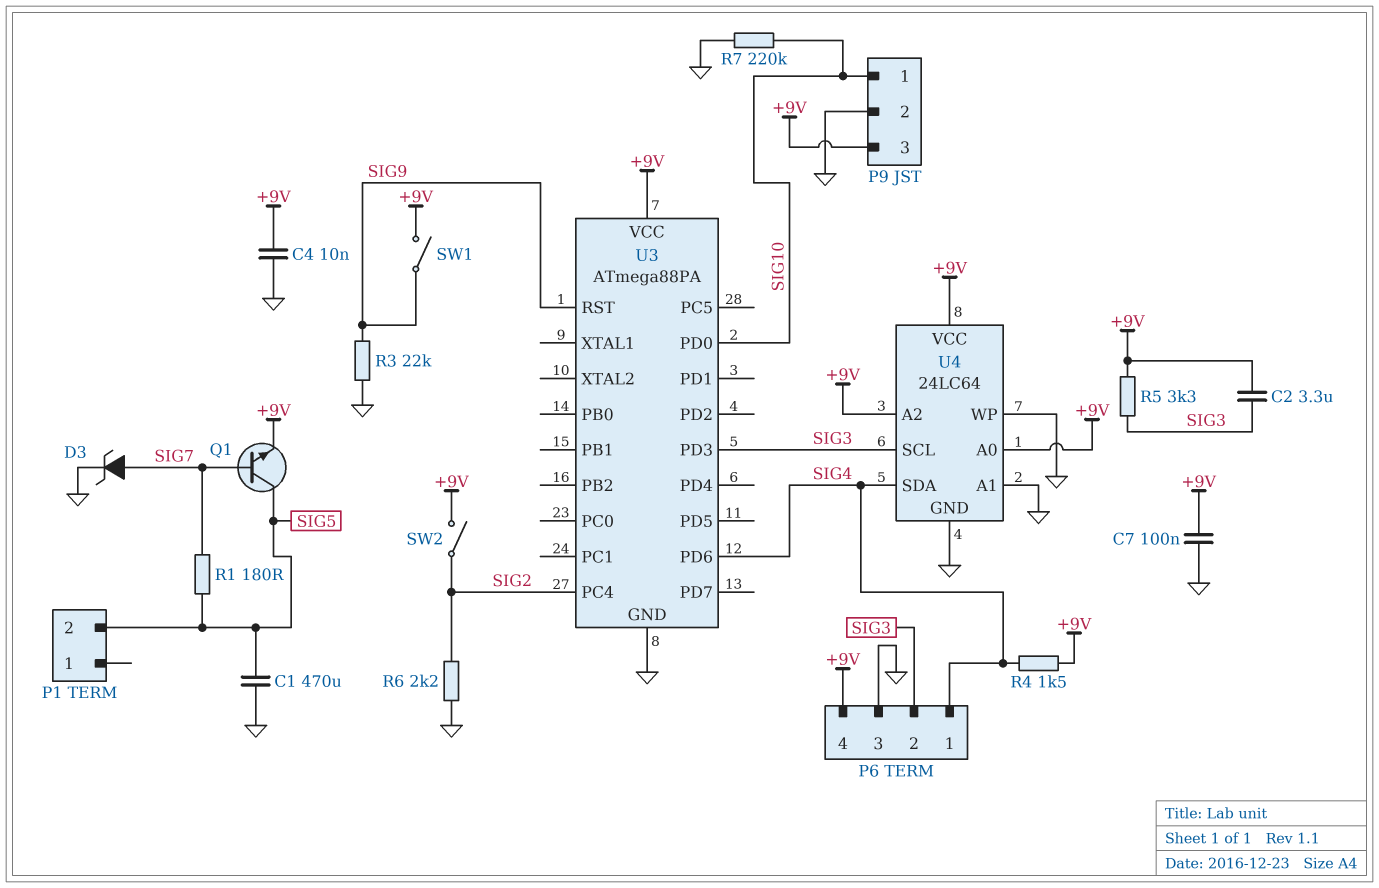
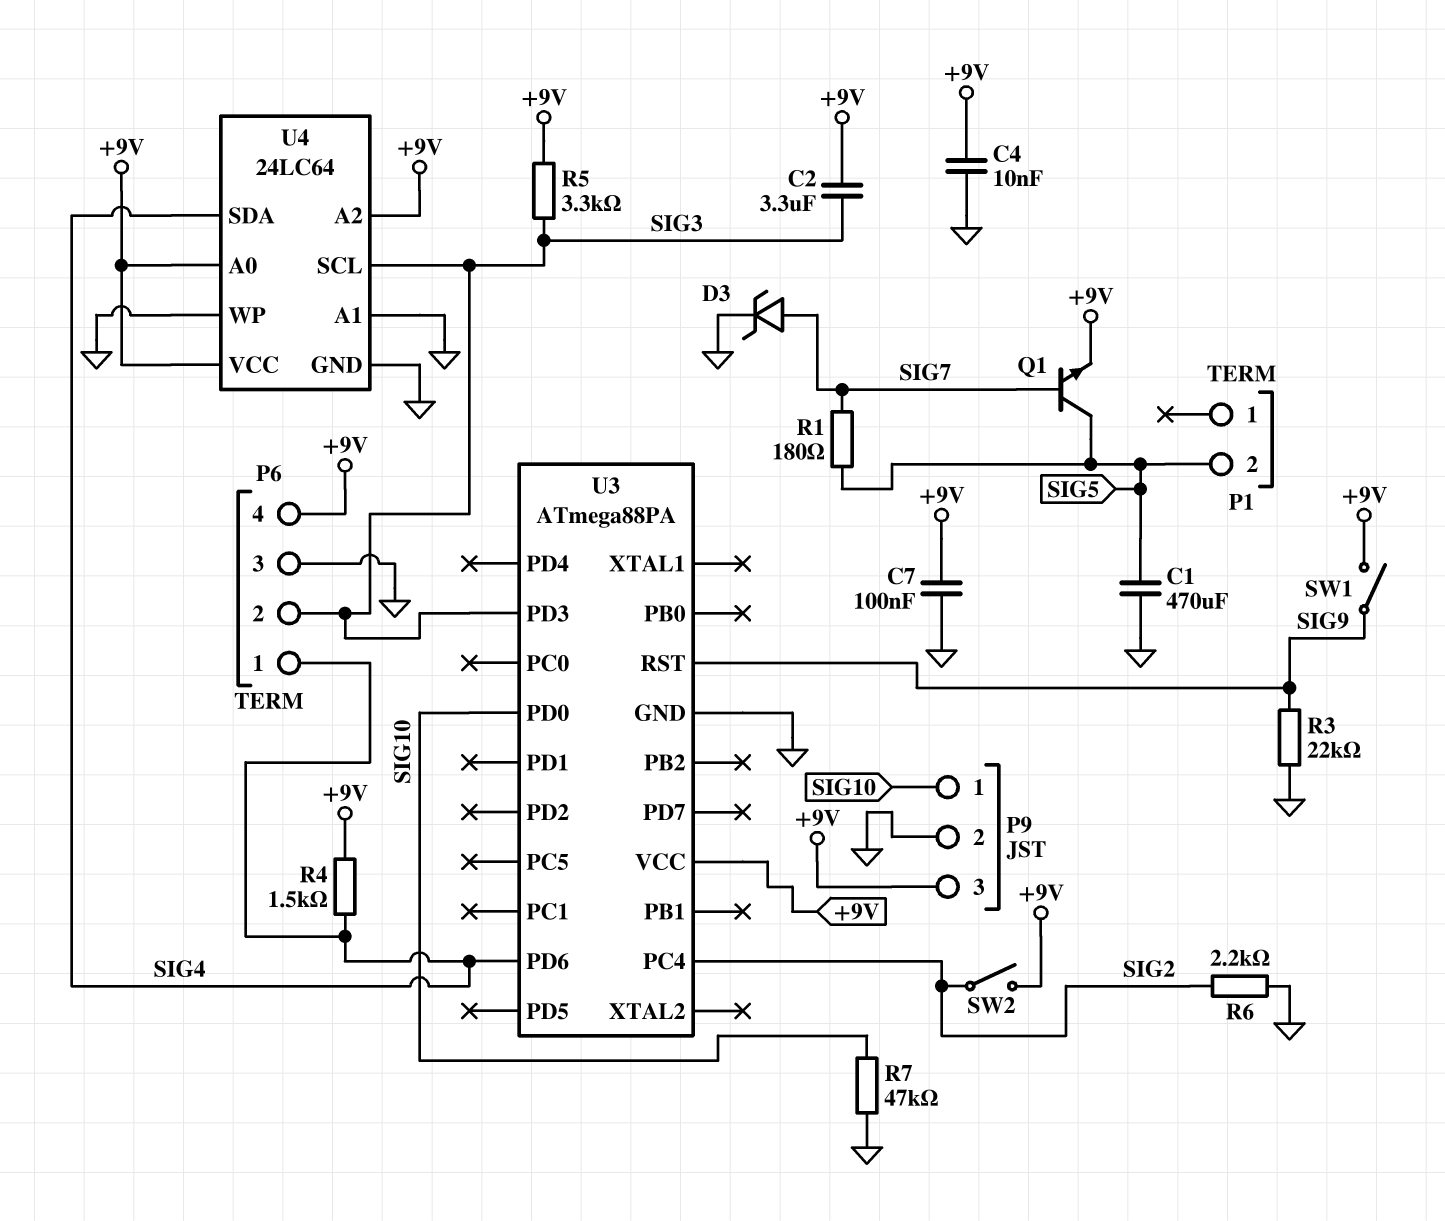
R7: 220k (GND, SIG10) -> 47k (GND, SIG10)

